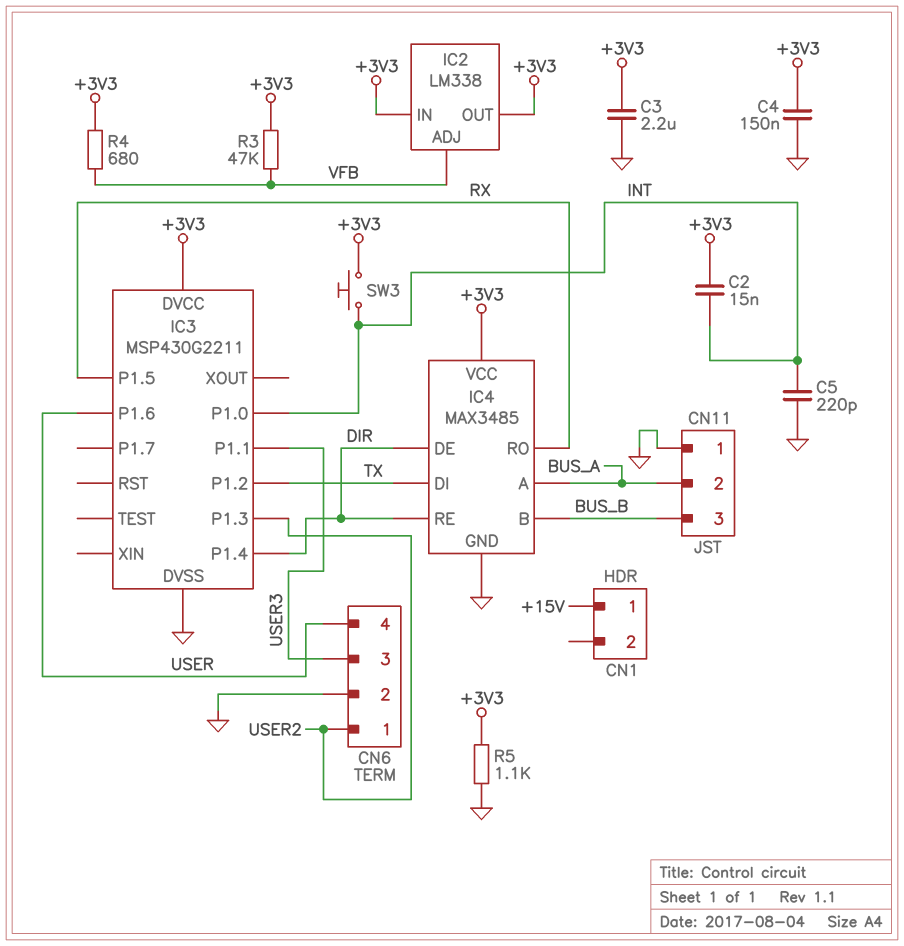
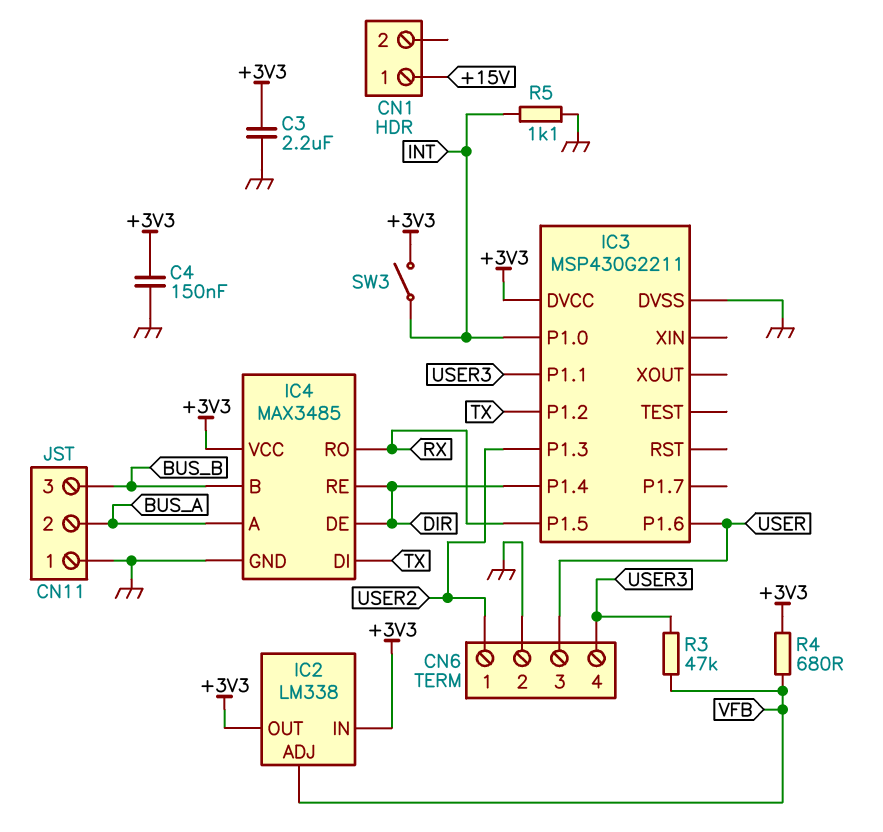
C2: 15nF (+3V3, INT) -> none
C5: 220pF (GND, INT) -> none
CN6 pin 3: USER3 -> USER
CN6 pin 4: USER -> USER3
R3: 47k (+3V3, VFB) -> 47k (USER3, VFB)
R5: 1.1k (+3V3, GND) -> 1.1k (GND, INT)
SW3: button (+3V3, INT) -> switch (+3V3, INT)

